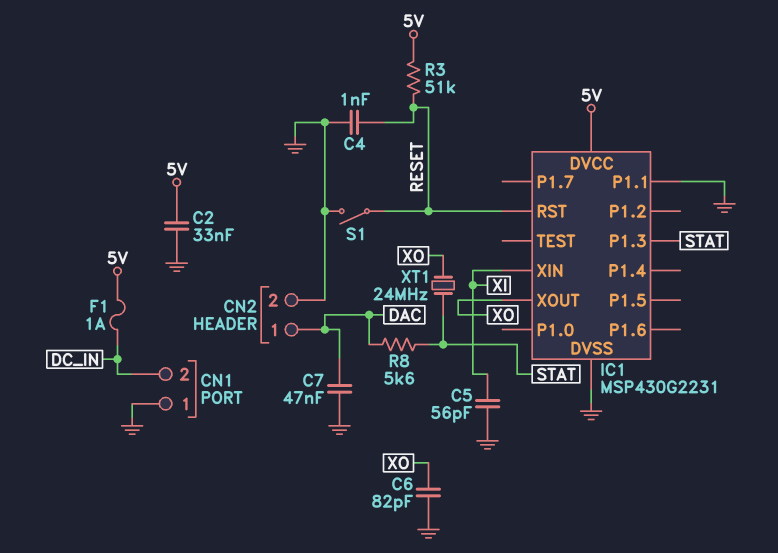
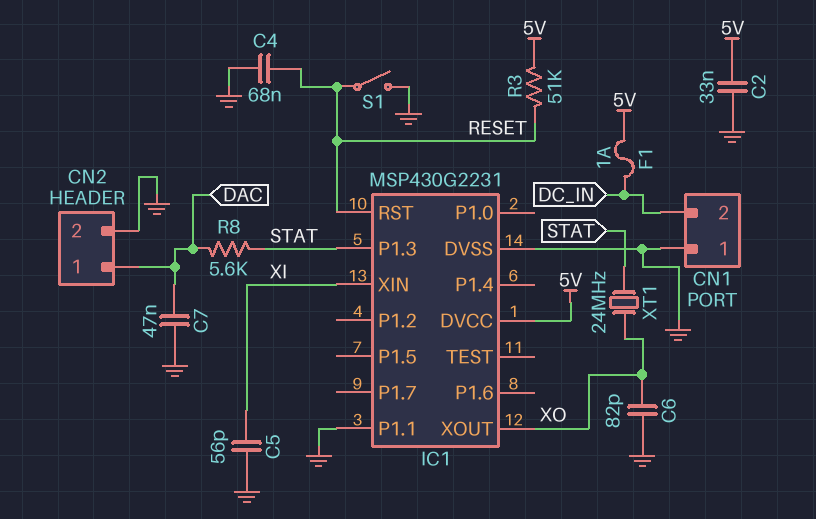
C4: 1nF (GND, RESET) -> 68nF (GND, RESET)

